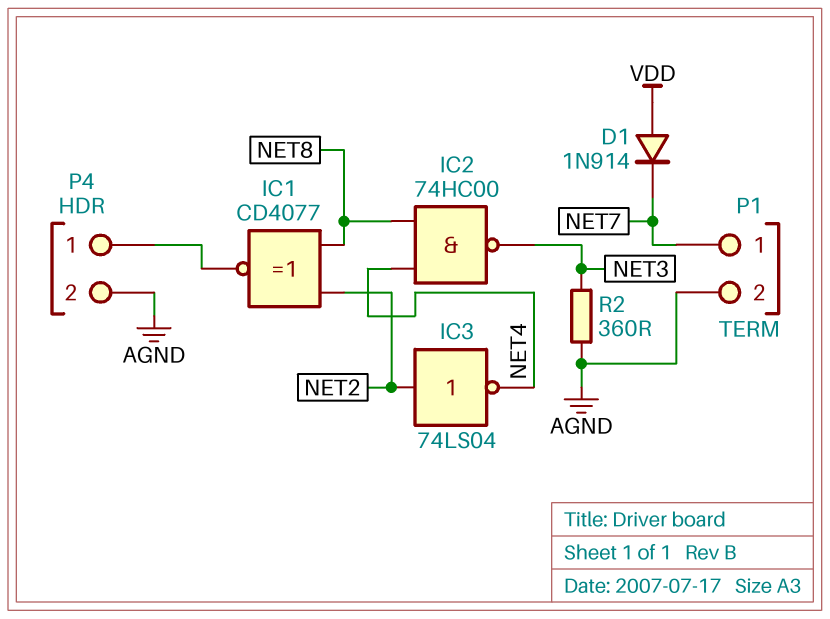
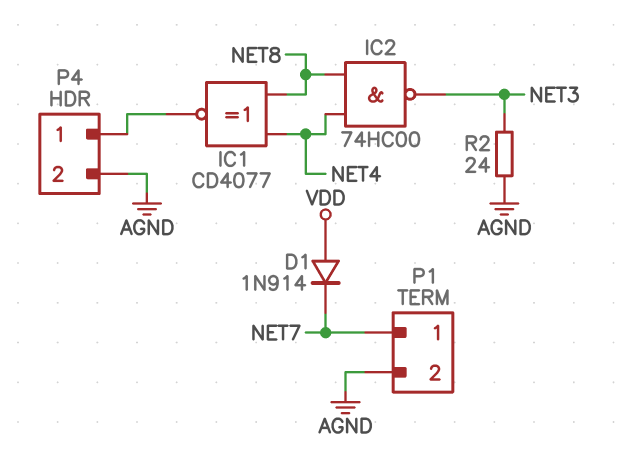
IC1: XNOR CD4077 (in NET2, in NET8, out P4/1) -> XNOR CD4077 (in NET4, in NET8, out P4/1)
IC3: NOT 74LS04 (in NET2, out NET4) -> none
R2: 360 (AGND, NET3) -> 24 (AGND, NET3)

